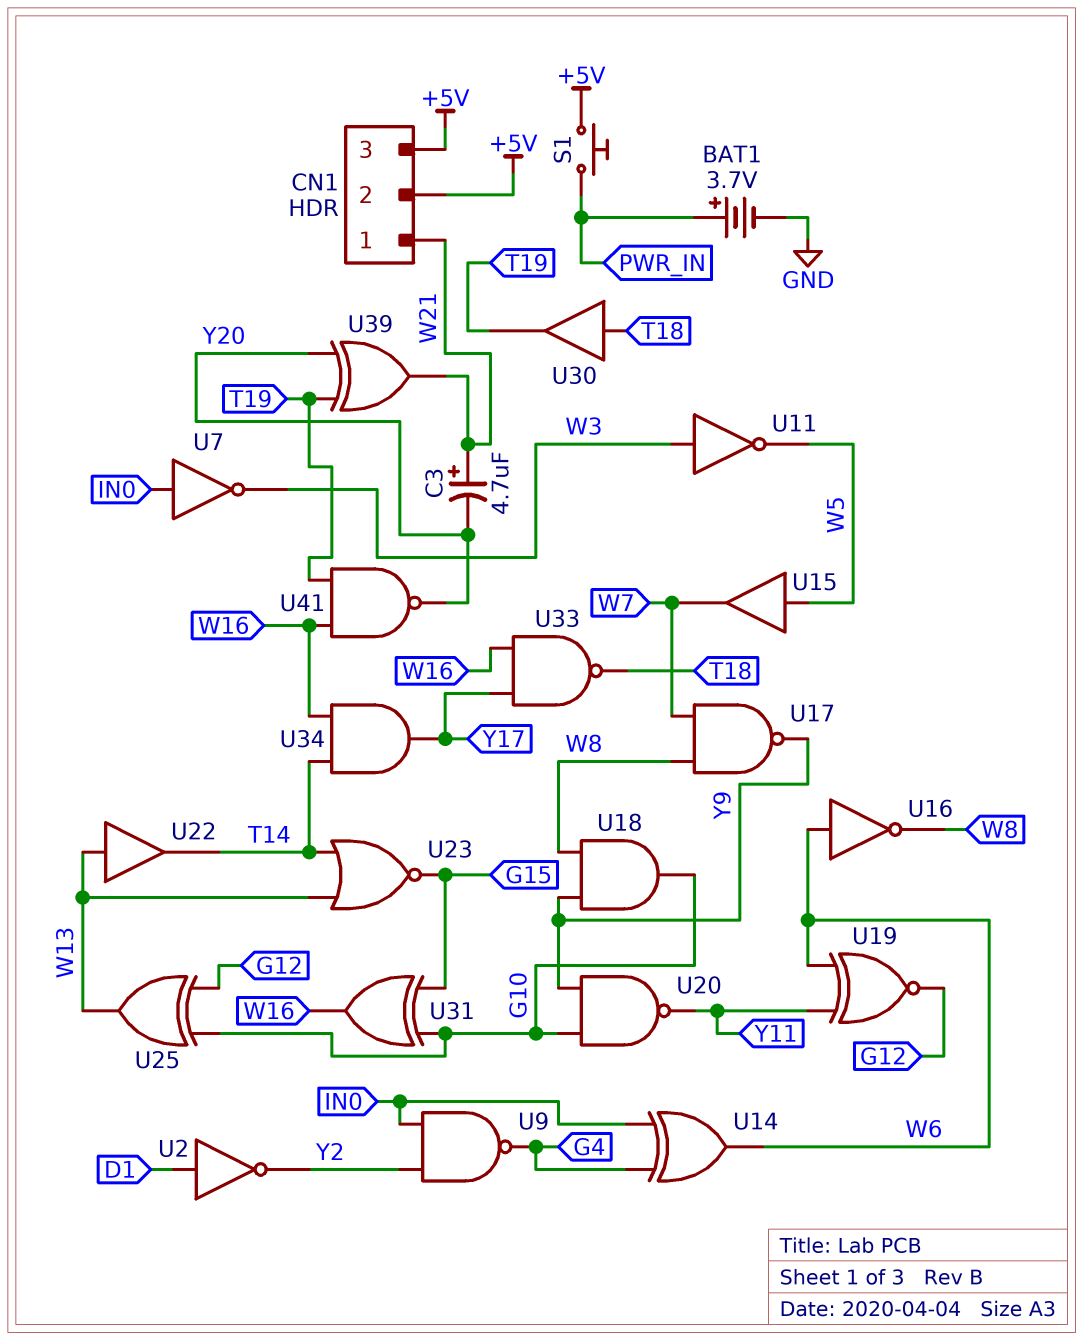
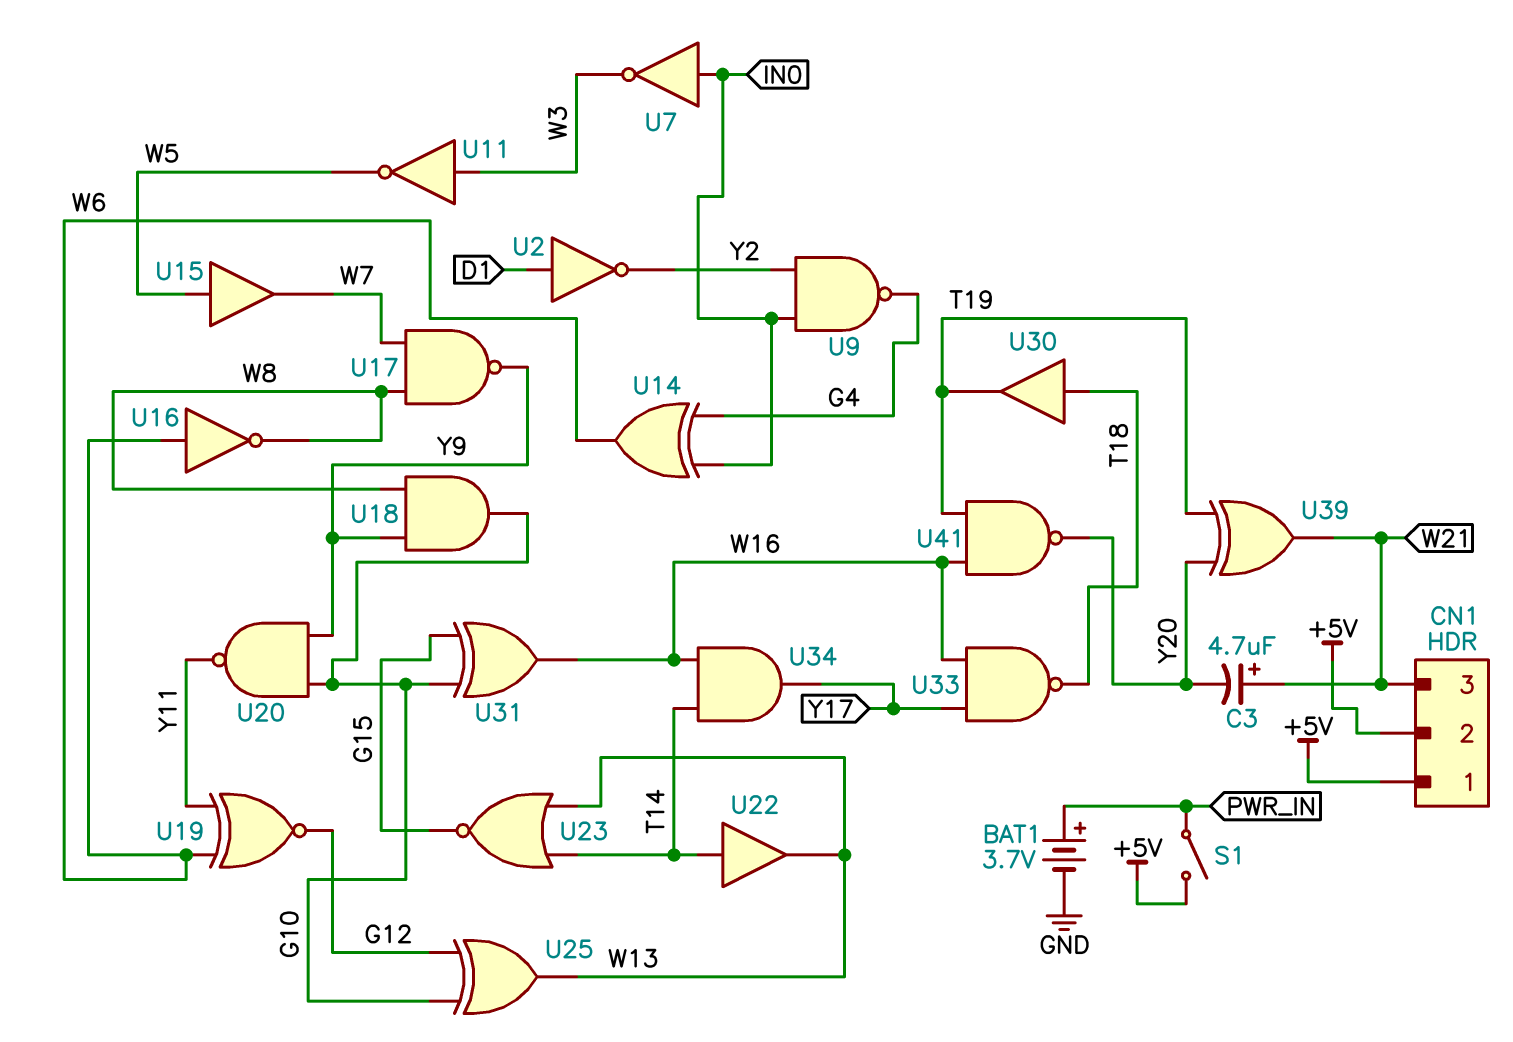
CN1 pin 1: W21 -> +5V
CN1 pin 3: +5V -> W21
S1: button (+5V, PWR_IN) -> switch (+5V, PWR_IN)
U22: buffer (in W13, out T14) -> buffer (in T14, out W13)

